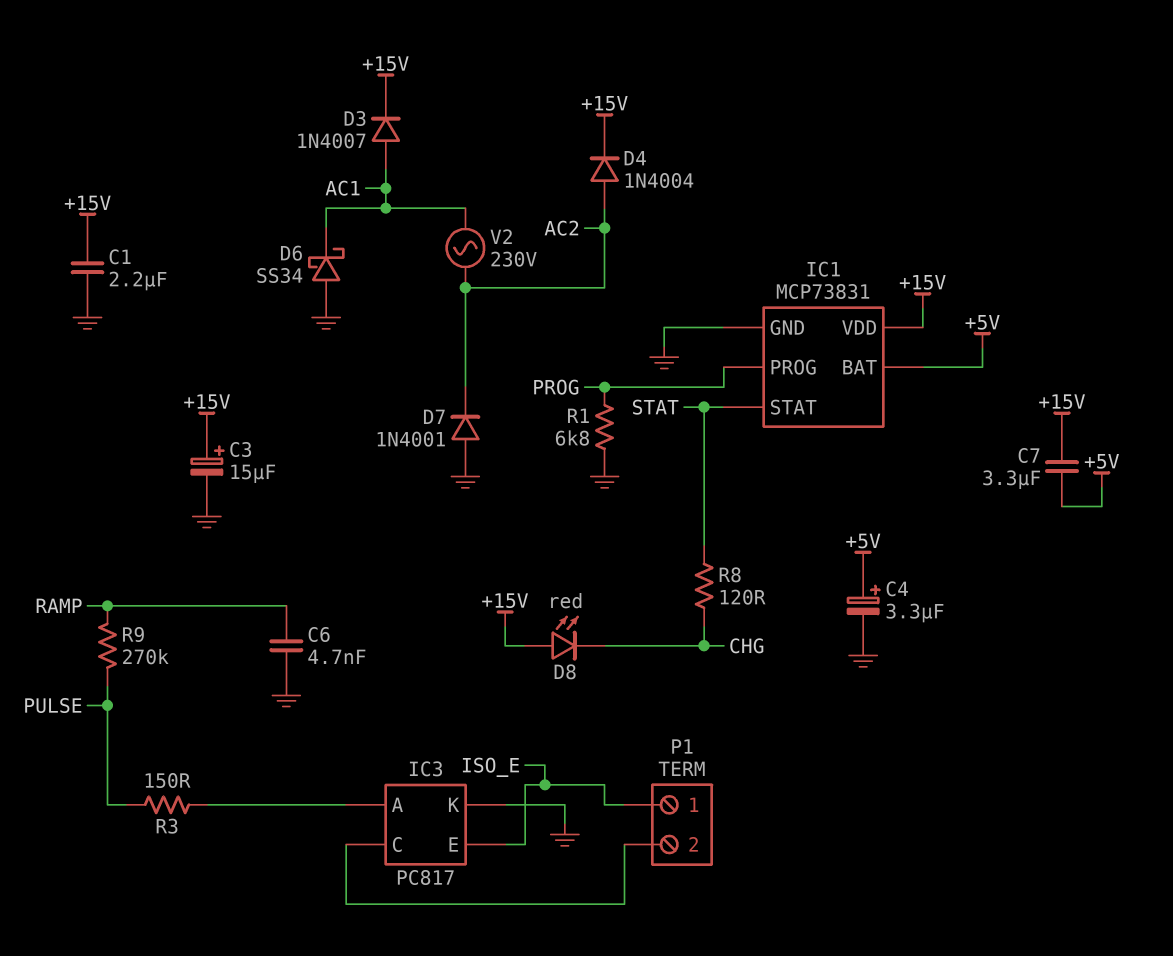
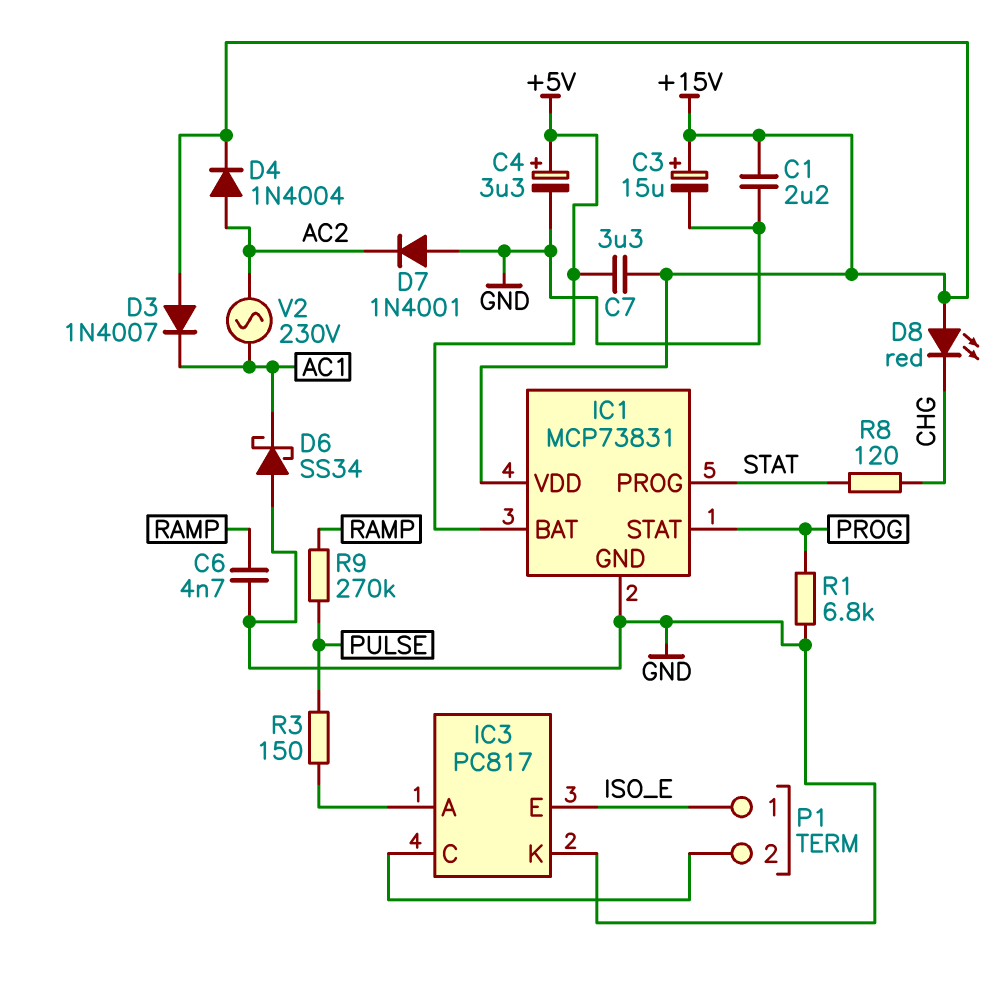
D3: diode 1N4007 (A AC1, K +15V) -> diode 1N4007 (A +15V, K AC1)
IC1 pin PROG: PROG -> STAT
IC1 pin STAT: STAT -> PROG

